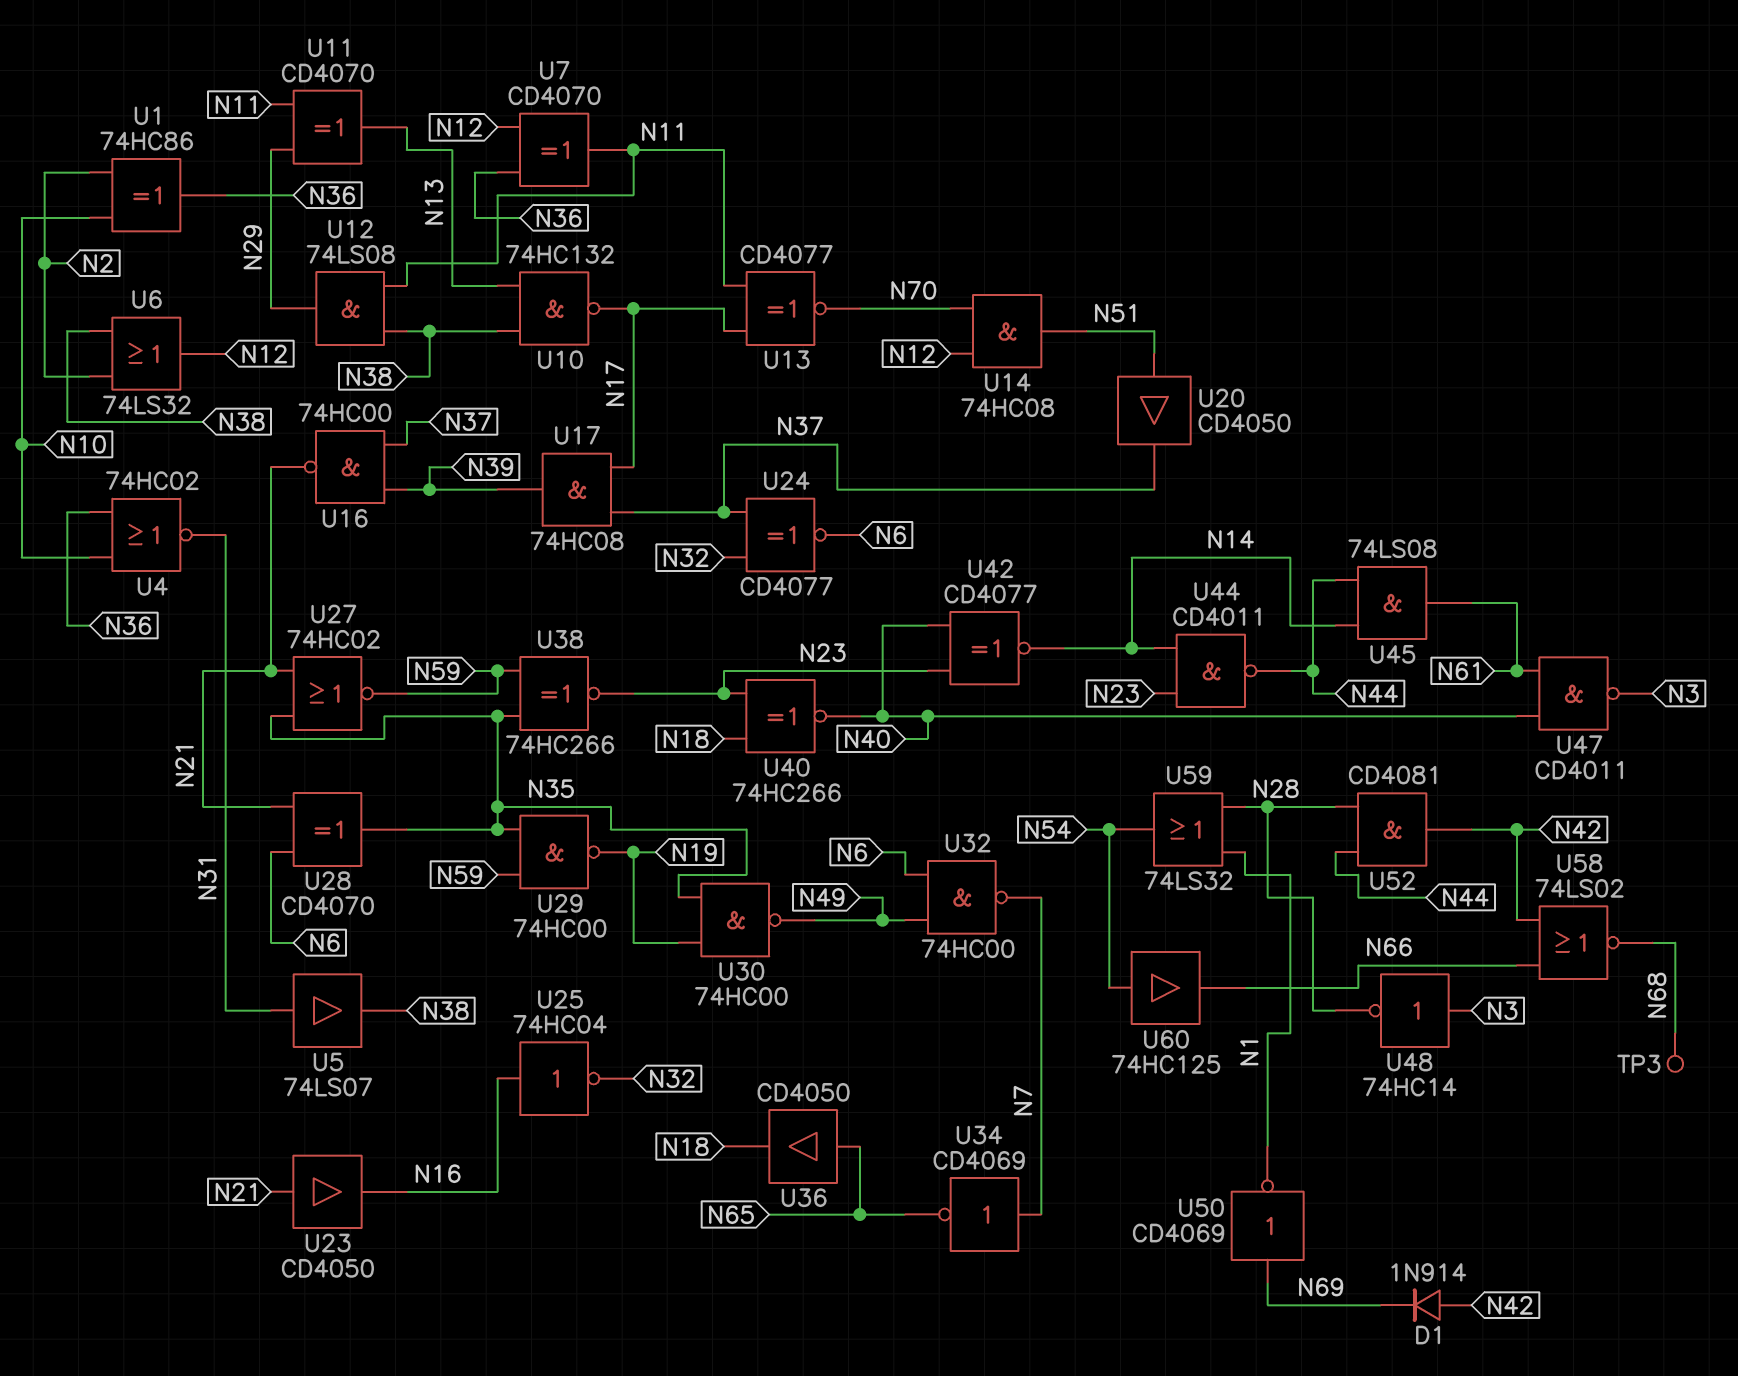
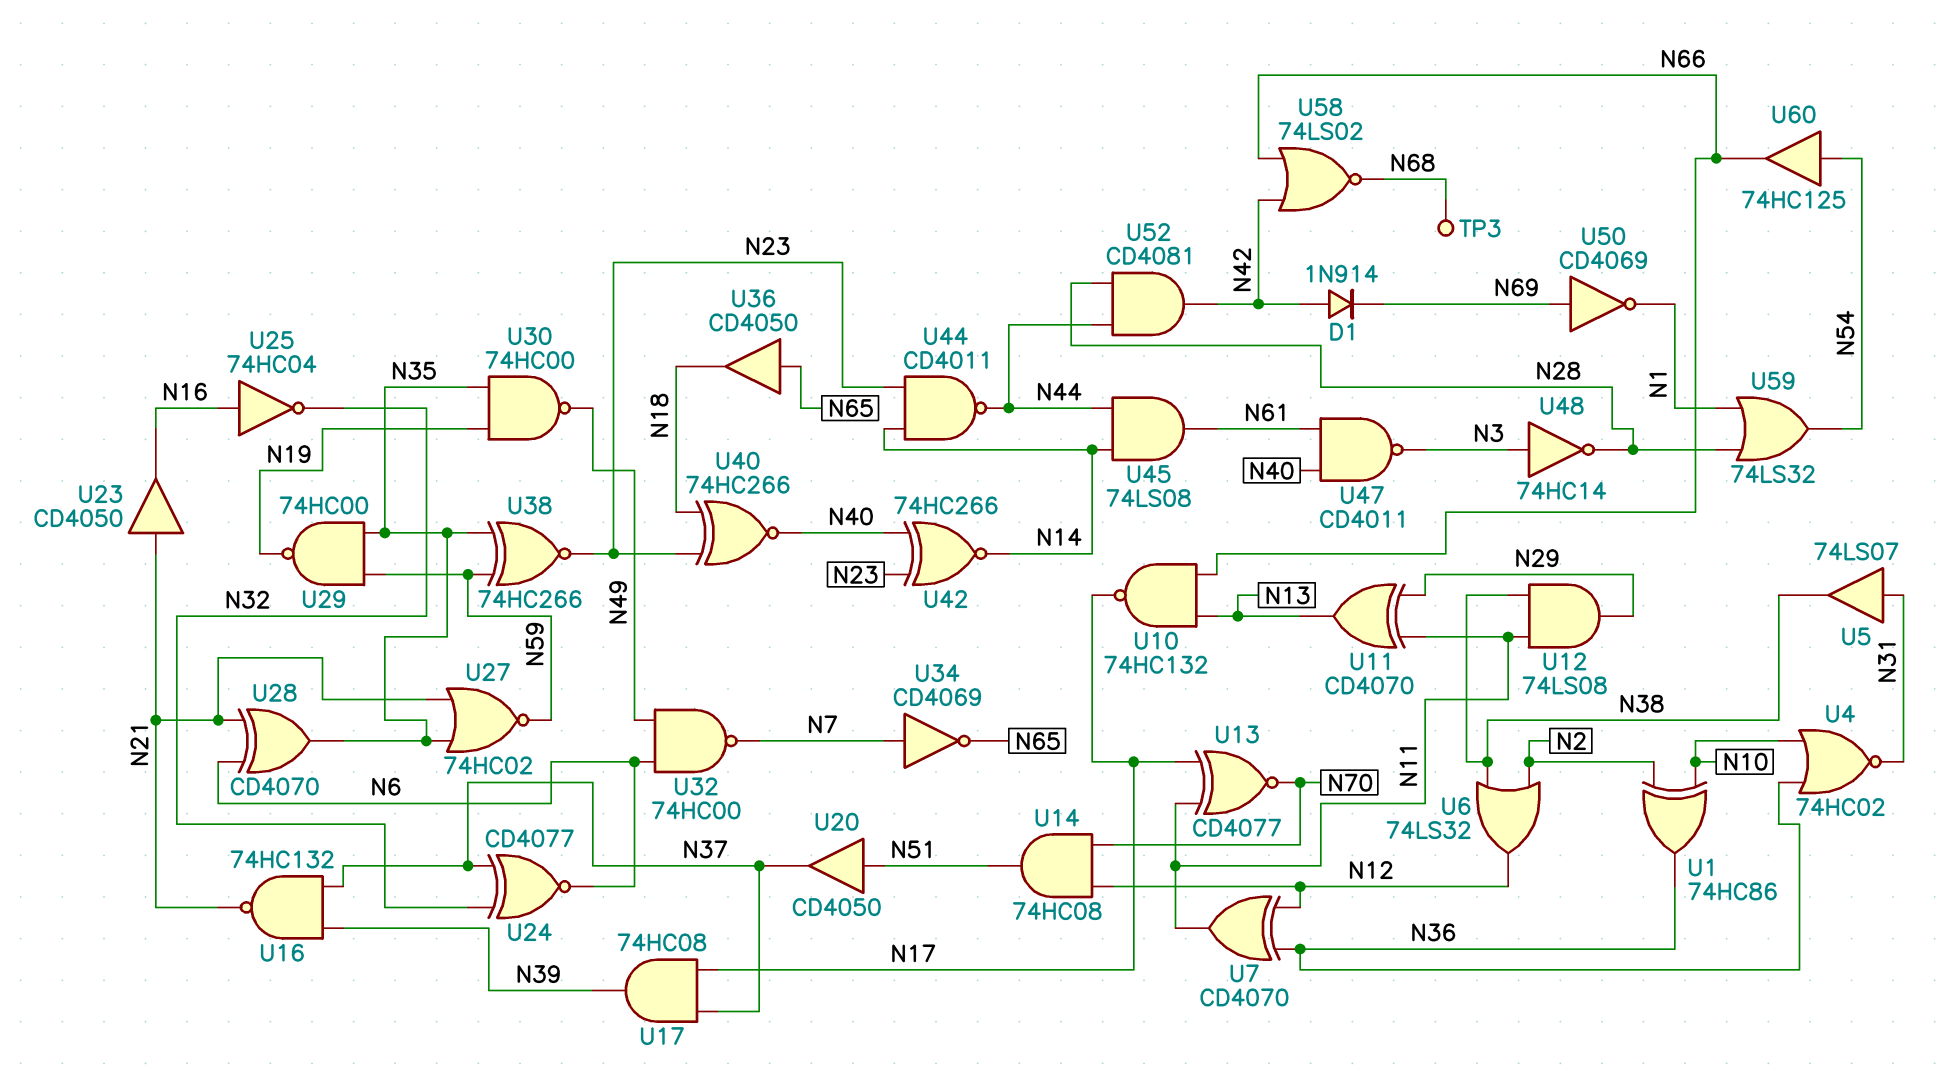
U10: NAND 74HC132 (in N13, in N38, out N17) -> NAND 74HC132 (in N13, in N66, out N17)
U16: NAND 74HC00 (in N37, in N39, out N21) -> NAND 74HC132 (in N37, in N39, out N21)
U42: XNOR CD4077 (in N23, in N40, out N14) -> XNOR 74HC266 (in N23, in N40, out N14)

